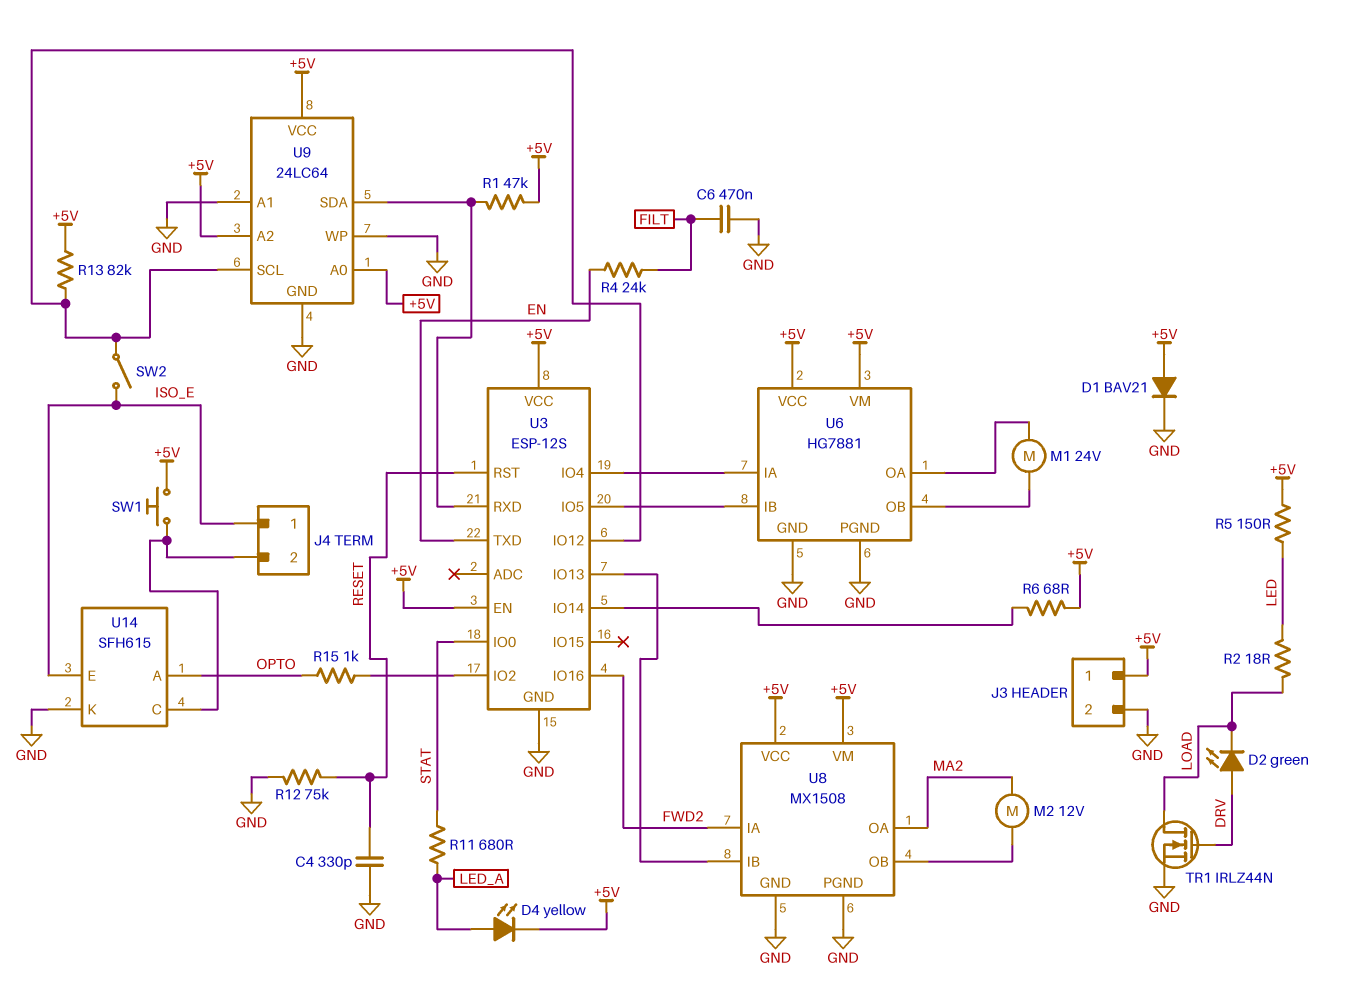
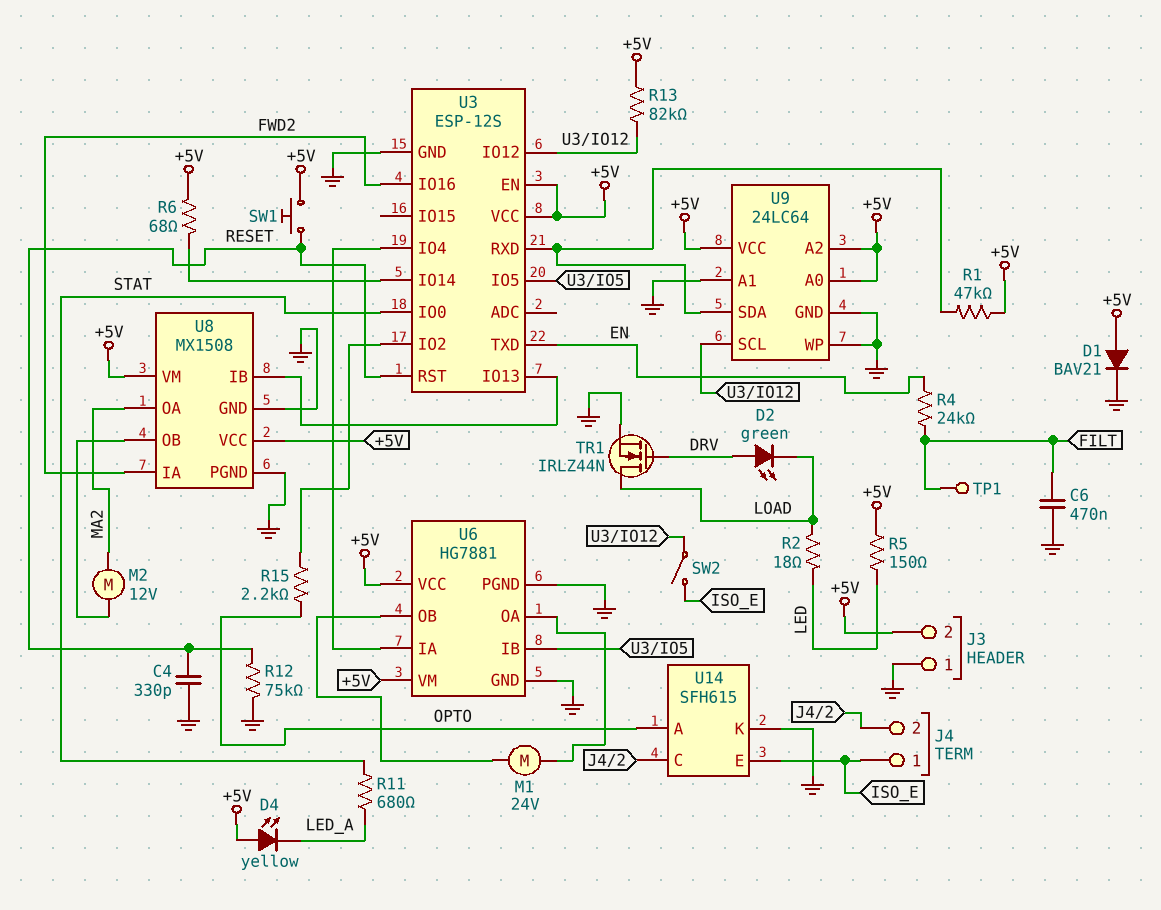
D4: LED yellow (A LED_A, K +5V) -> LED yellow (A +5V, K LED_A)
J3 pin 1: +5V -> GND
J3 pin 2: GND -> +5V
R15: 1k (OPTO, U3/IO2) -> 2.2k (OPTO, U3/IO2)
SW1: button (+5V, J4/2) -> button (+5V, RESET)
TP1: none -> test point (FILT)

